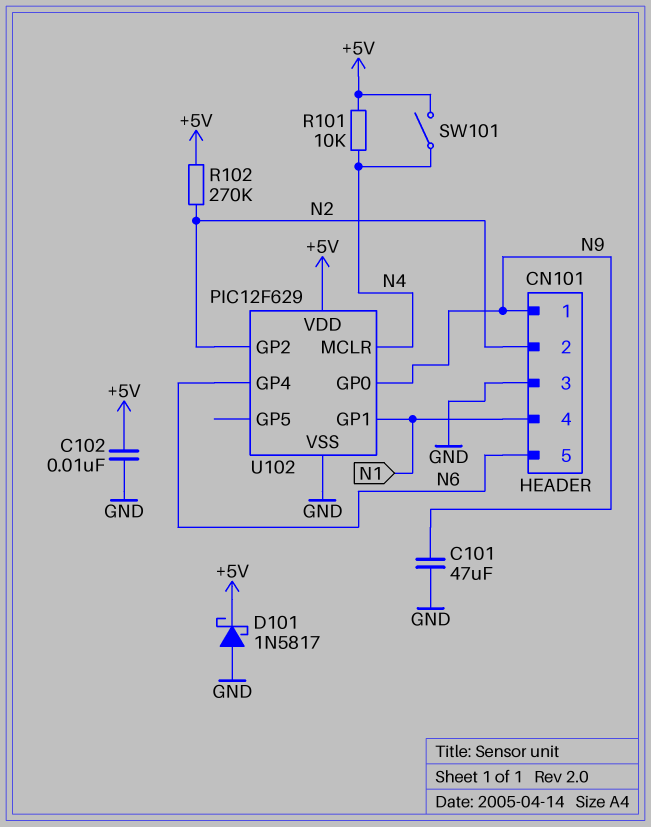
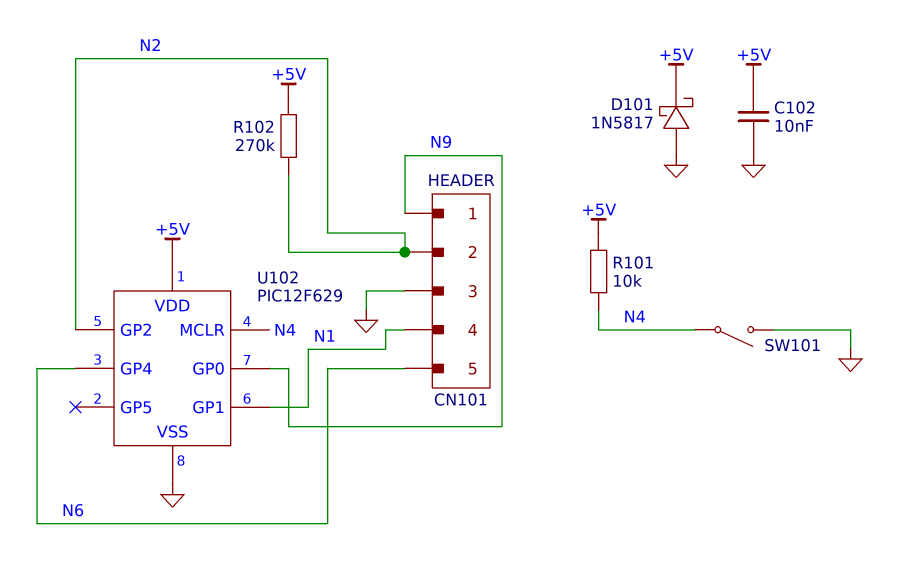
C101: 47uF (GND, N9) -> none
SW101: switch (+5V, N4) -> switch (GND, N4)

